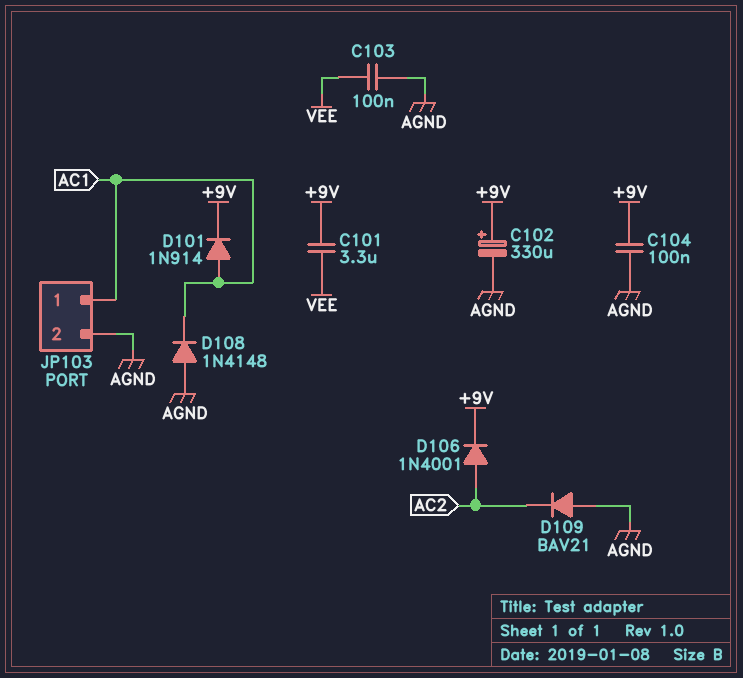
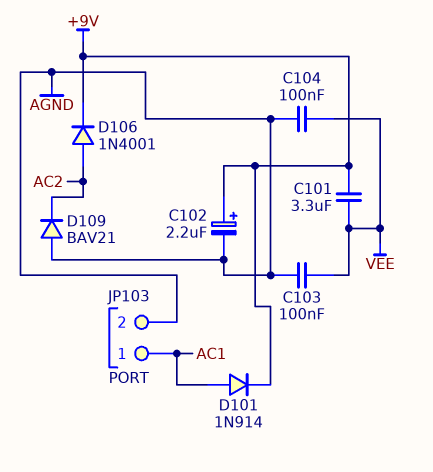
C102: 330uF (plus +9V, minus AGND) -> 2.2uF (plus +9V, minus AGND)
C104: 100nF (+9V, AGND) -> 100nF (AGND, VEE)
D108: diode 1N4148 (A AGND, K AC1) -> none

